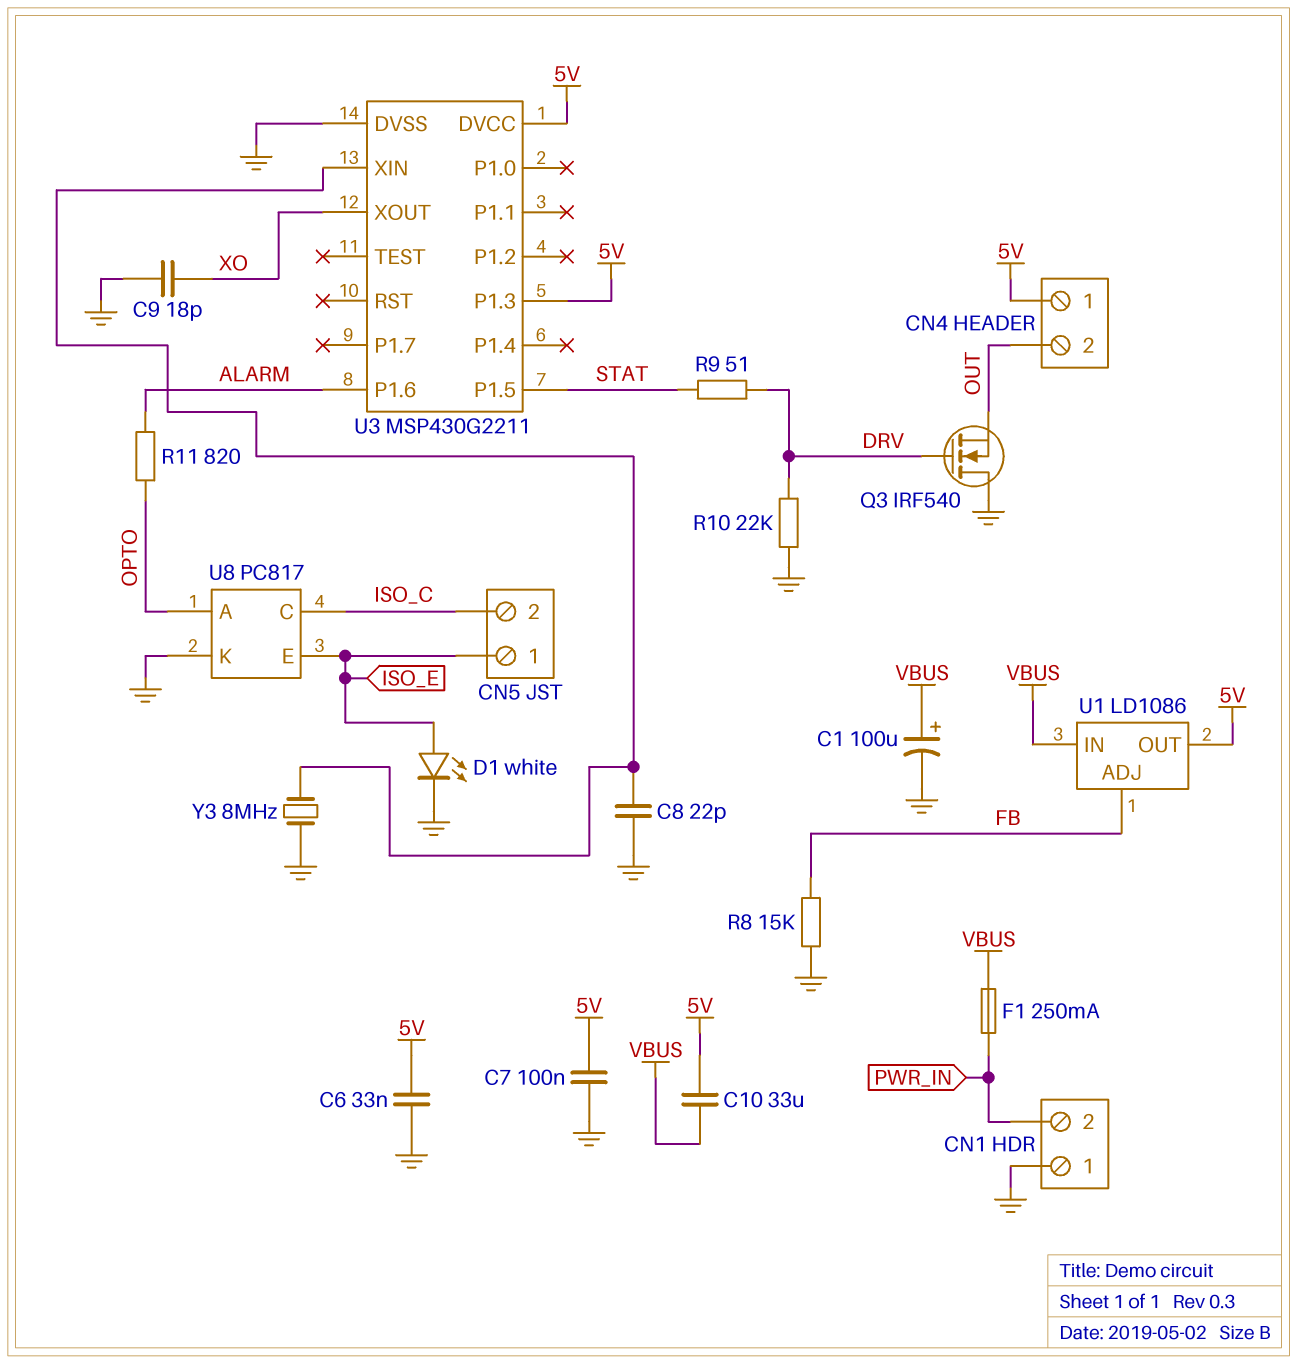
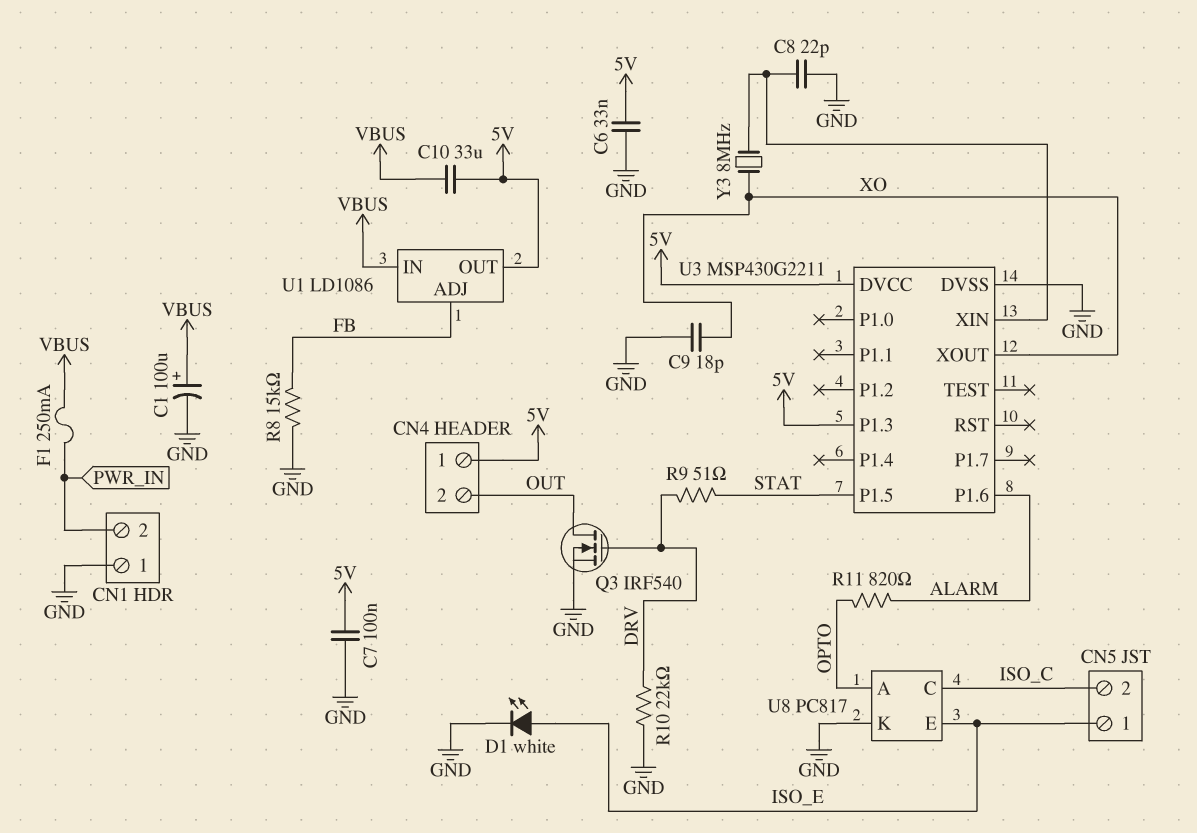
Q3: NMOS IRF540 (G DRV, D GND, S OUT) -> NMOS IRF540 (G DRV, D OUT, S GND)
Y3: 8MHz (GND, U3/XIN) -> 8MHz (U3/XIN, XO)

